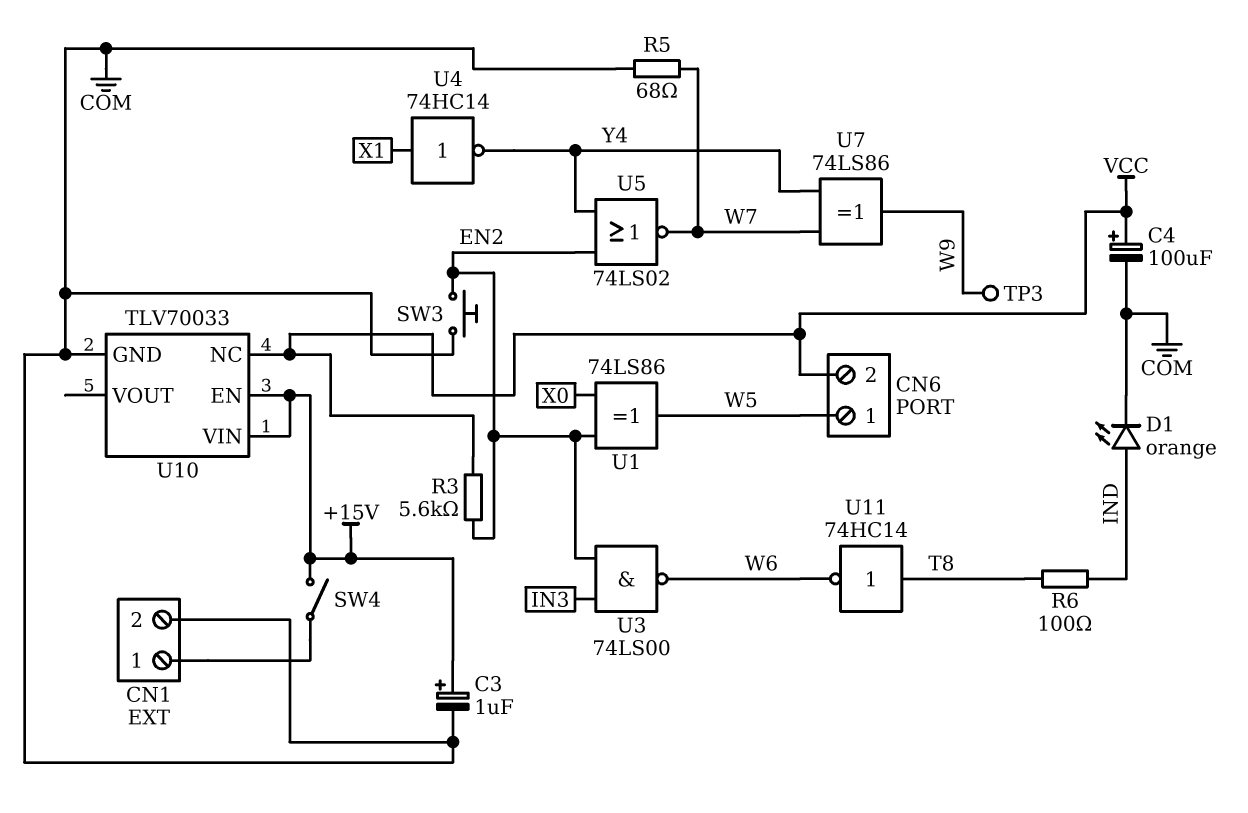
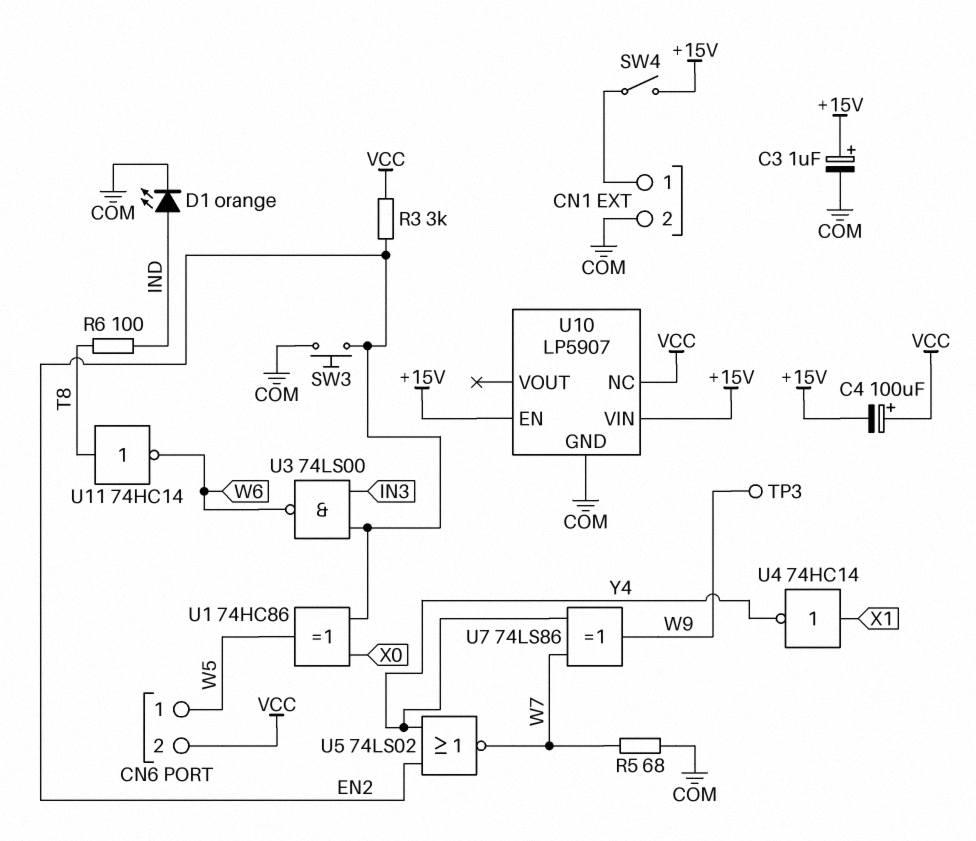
C4: 100uF (plus VCC, minus COM) -> 100uF (plus VCC, minus +15V)
R3: 5.6k (EN2, VCC) -> 3k (EN2, VCC)
U1: XOR 74LS86 (in EN2, in X0, out W5) -> XOR 74HC86 (in EN2, in X0, out W5)
U10: TLV70033 -> LP5907

